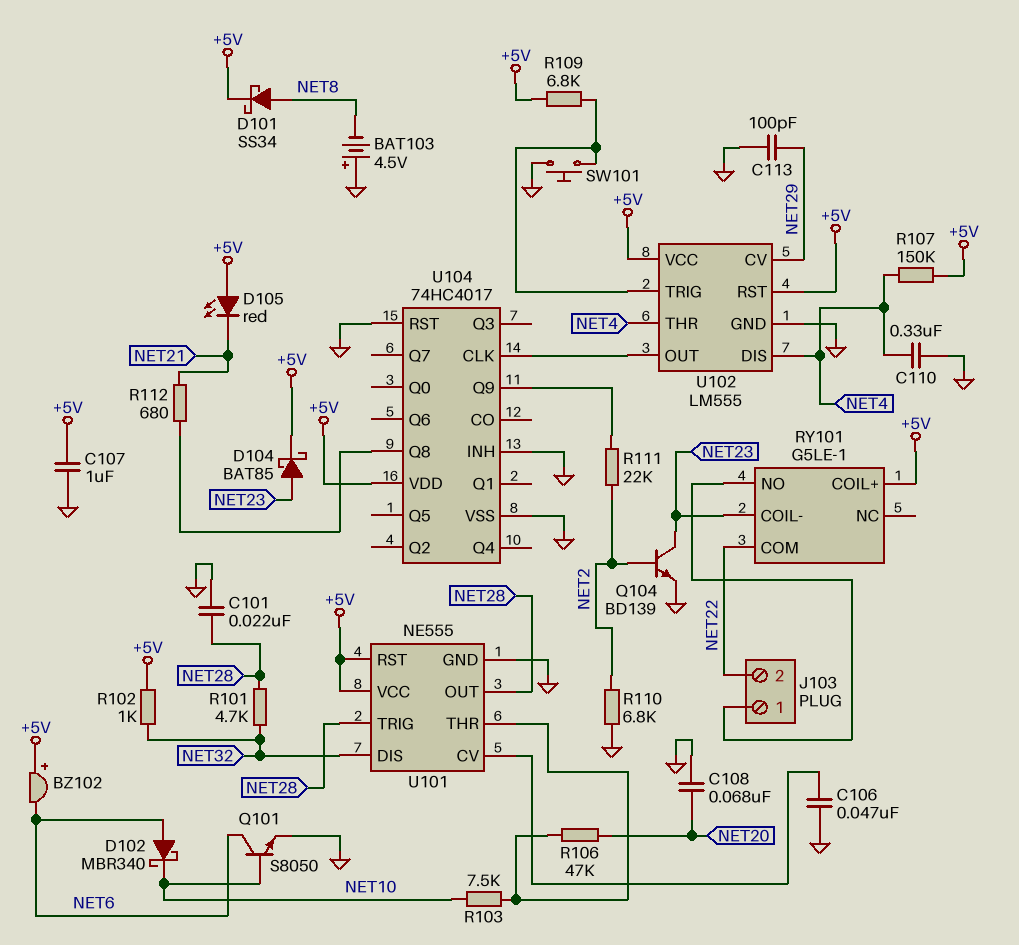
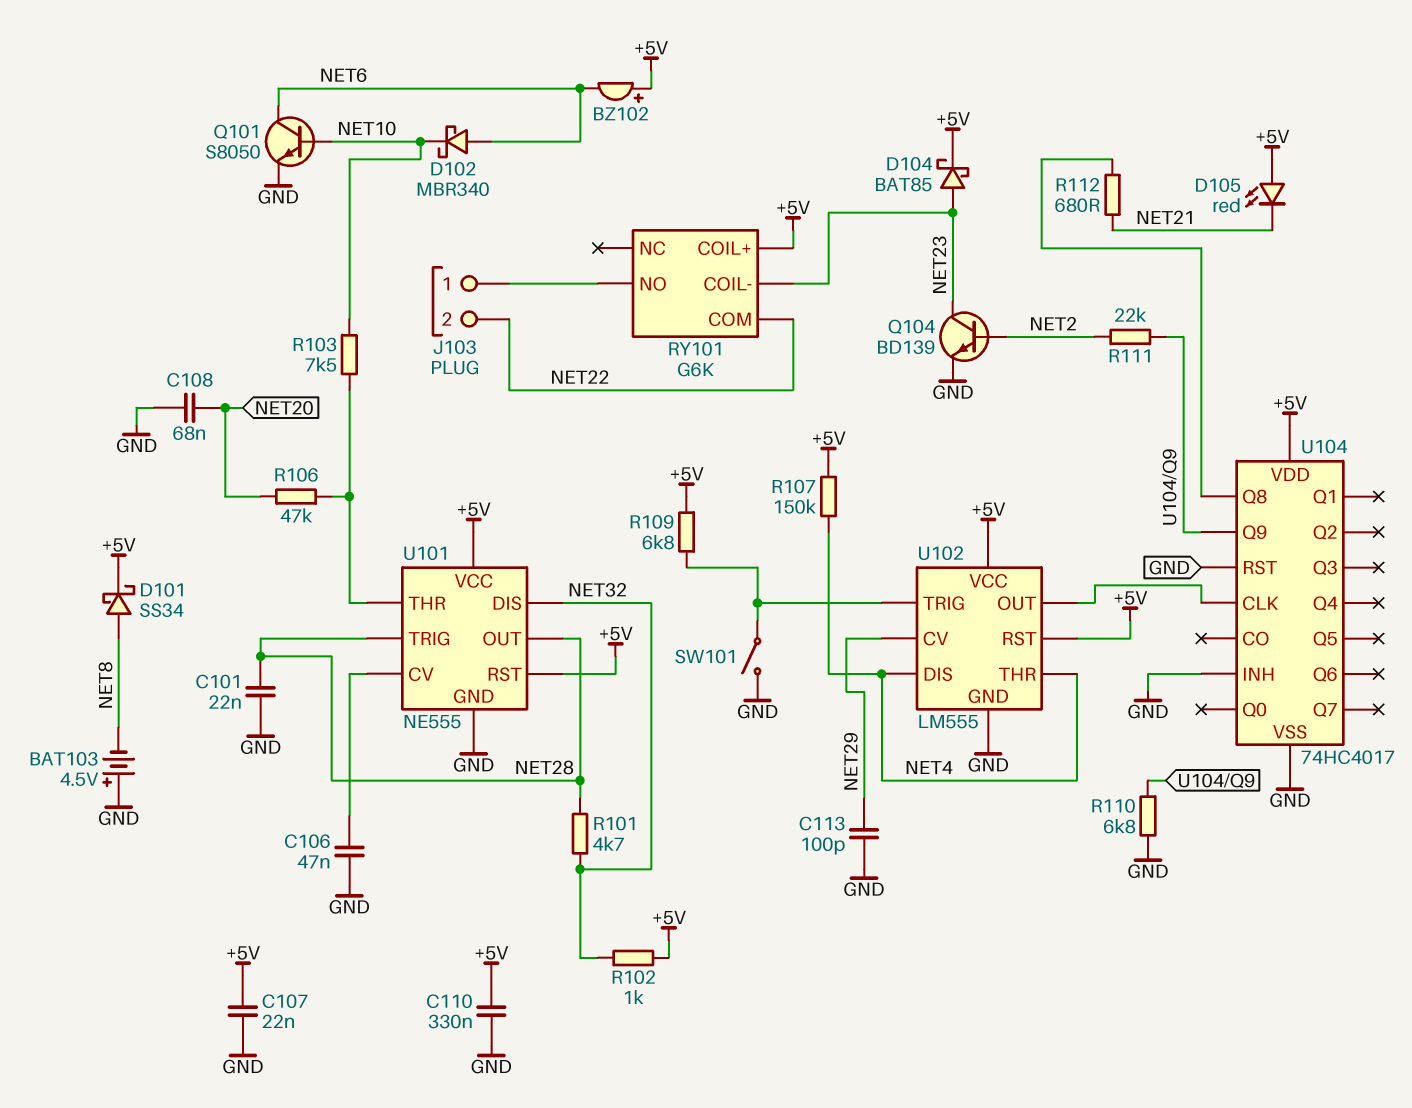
C107: 1uF (+5V, GND) -> 22nF (+5V, GND)
C110: 330nF (GND, NET4) -> 330nF (+5V, GND)
R110: 6.8k (GND, NET2) -> 6.8k (GND, U104/Q9)
RY101: G5LE-1 -> G6K
SW101: button (GND, U102/TRIG) -> switch (GND, U102/TRIG)

